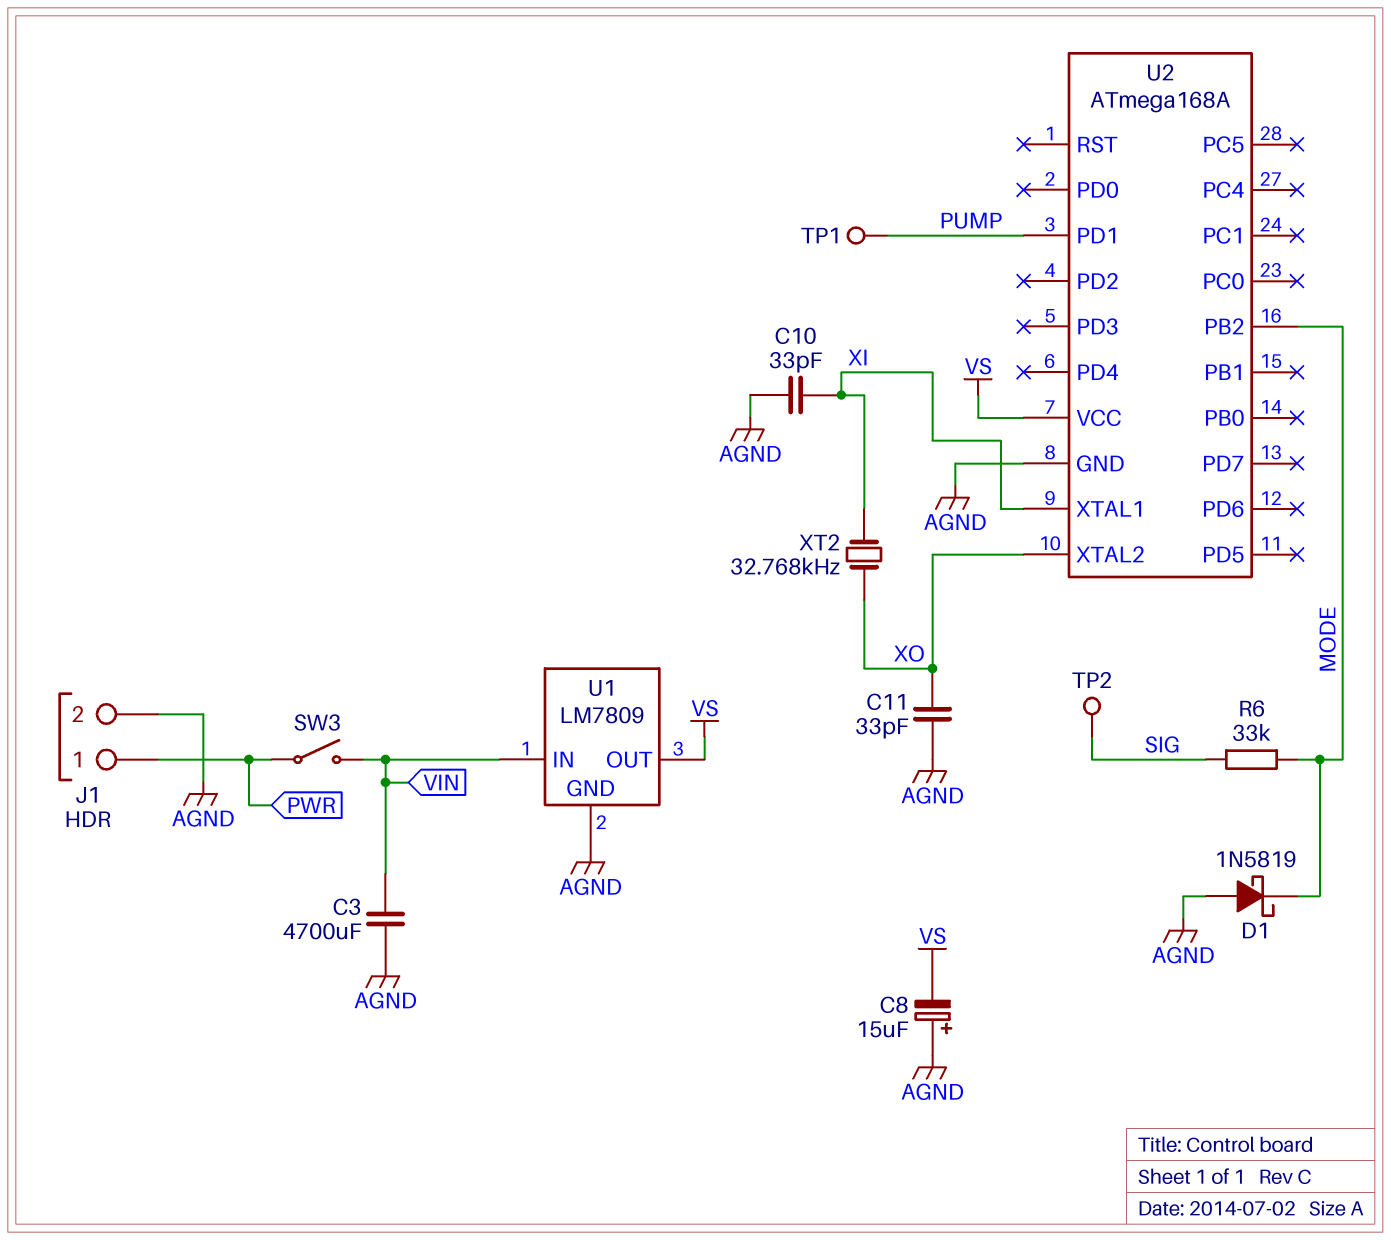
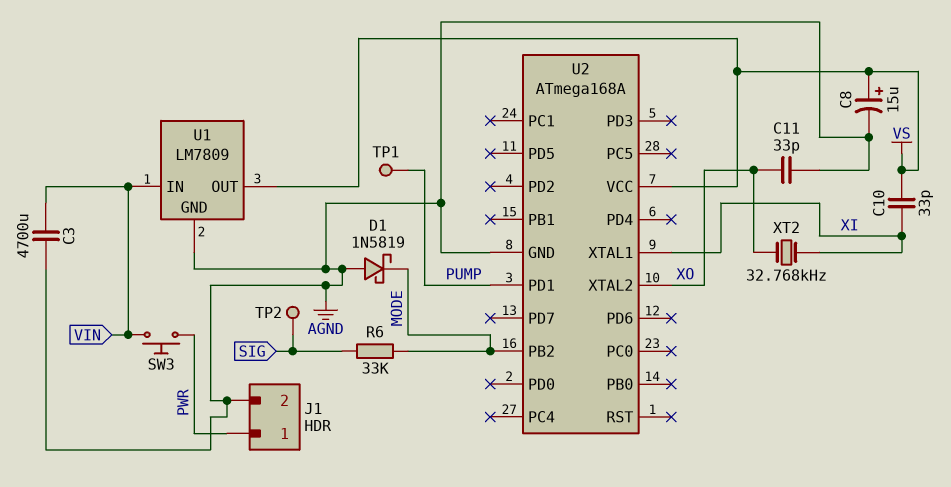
C8: 15uF (plus AGND, minus VS) -> 15uF (plus VS, minus AGND)
C10: 33pF (AGND, XI) -> 33pF (VS, XI)
SW3: switch (PWR, VIN) -> button (PWR, VIN)

